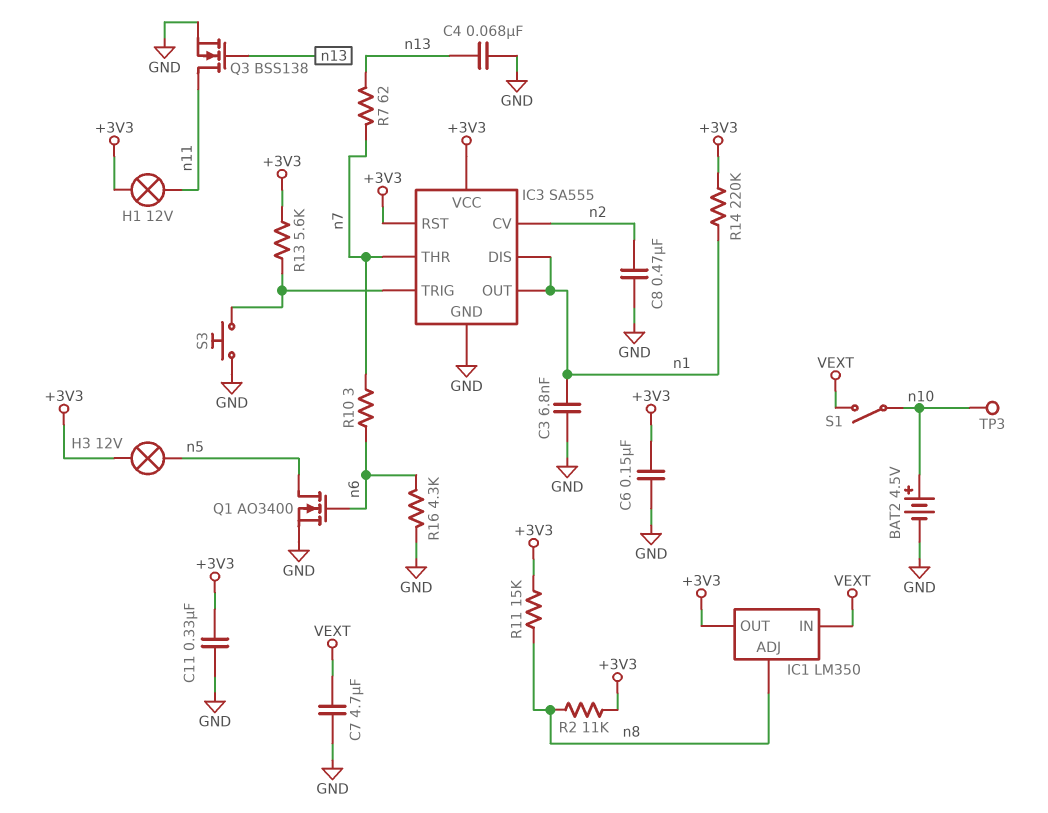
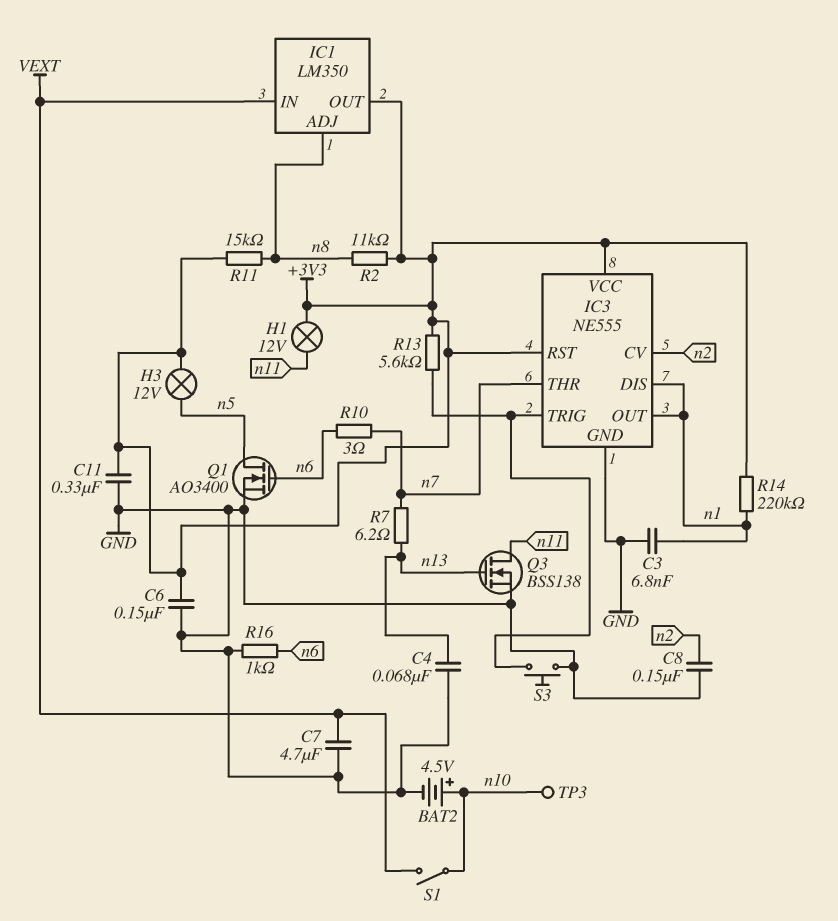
C8: 470nF (GND, n2) -> 150nF (GND, n2)
IC3: SA555 -> NE555
R7: 62 (n7, n13) -> 6.2 (n7, n13)
R16: 4.3k (GND, n6) -> 1k (GND, n6)

